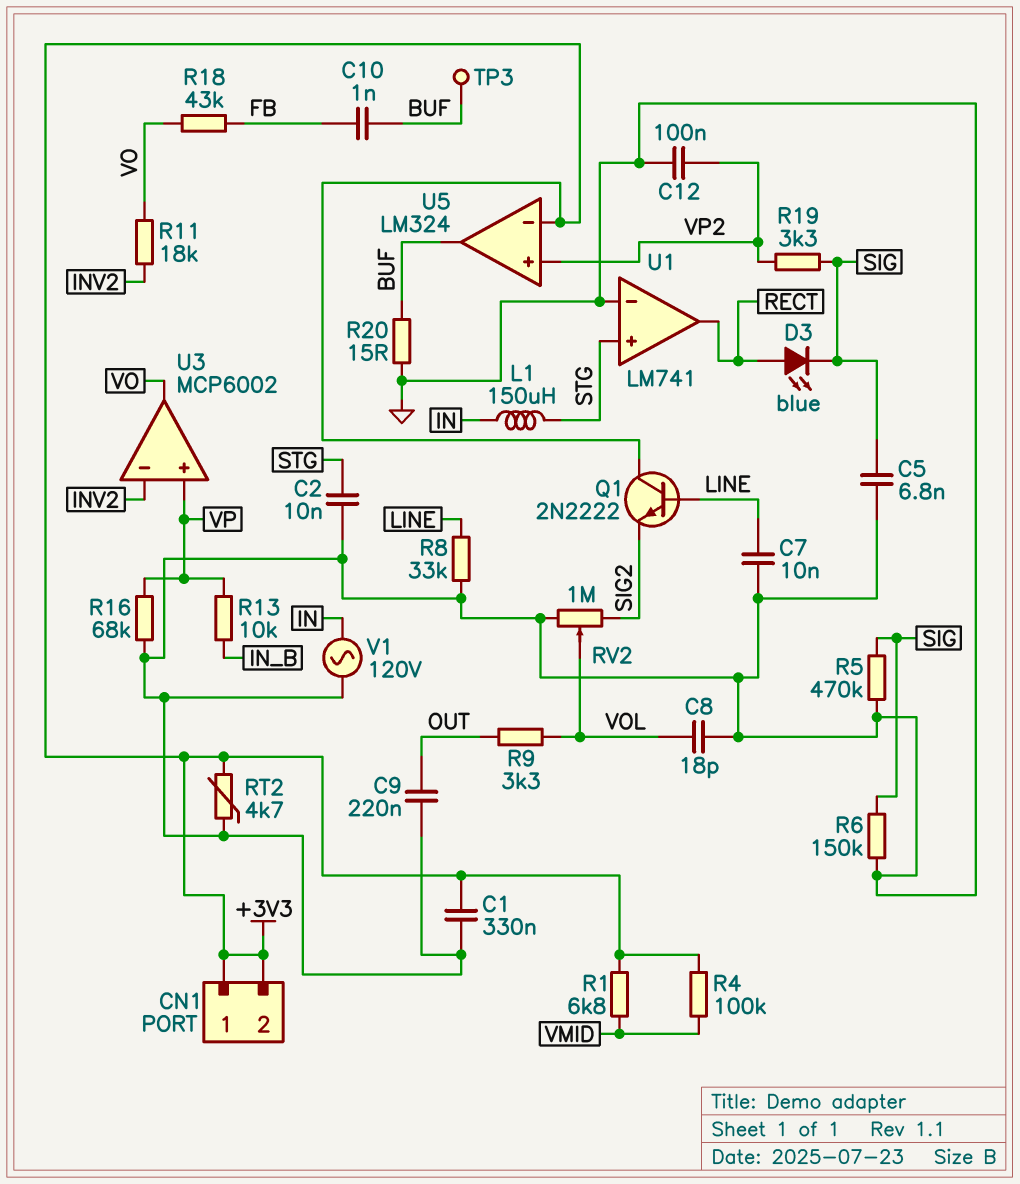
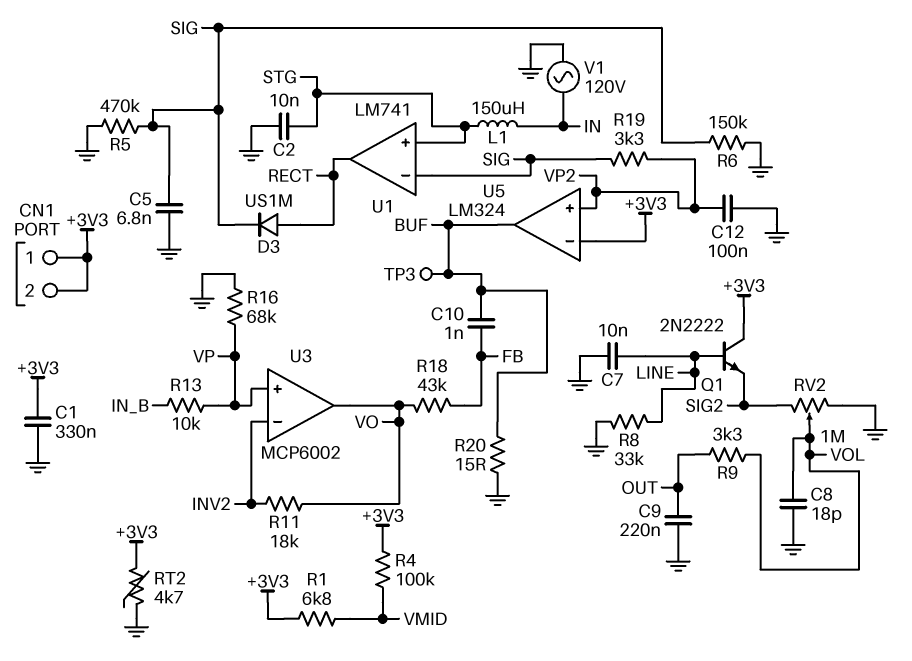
D3: LED blue (A RECT, K SIG) -> diode US1M (A RECT, K SIG)
U1 pin in-: GND -> SIG

